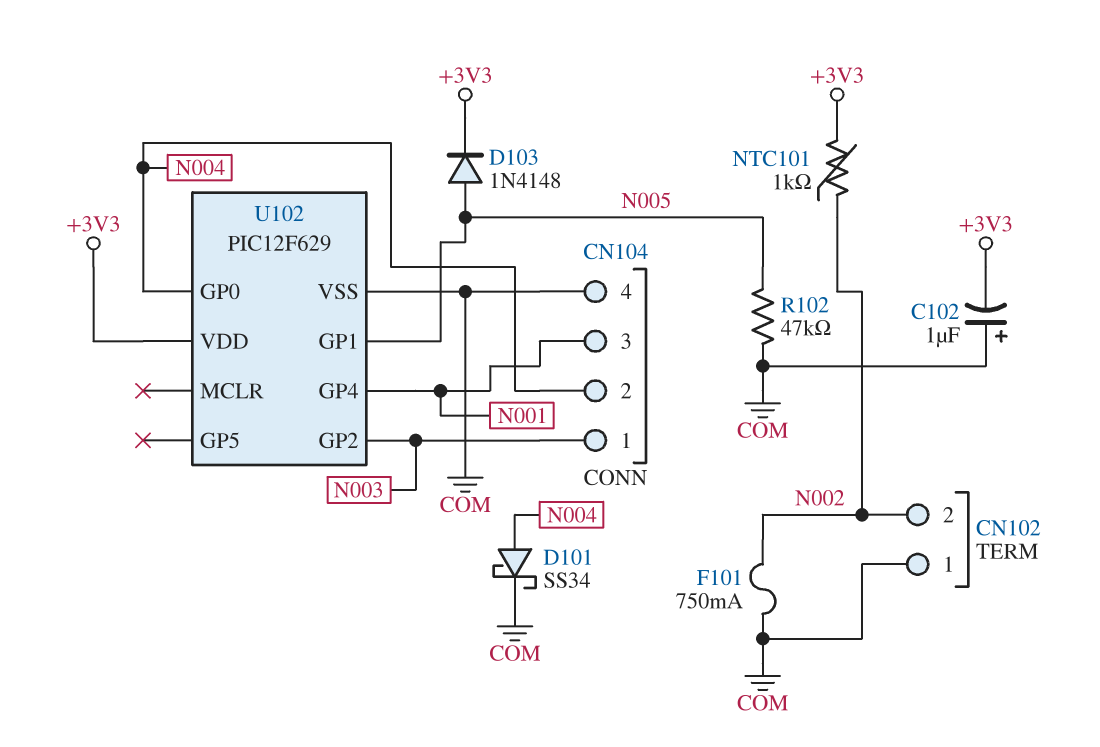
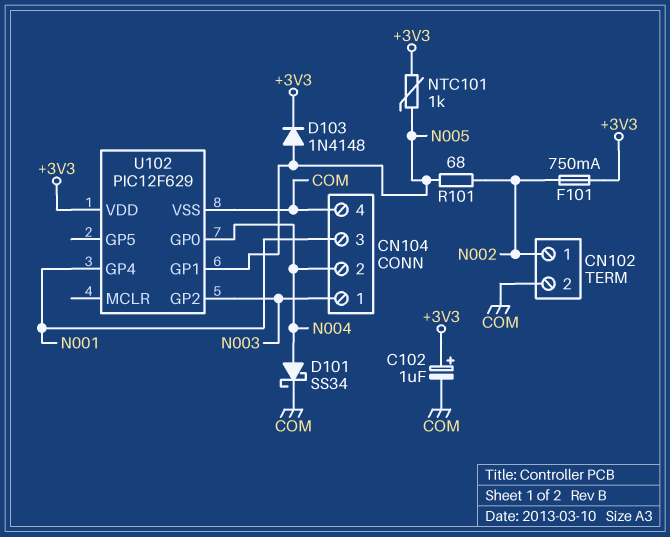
C102: 1uF (plus COM, minus +3V3) -> 1uF (plus +3V3, minus COM)
CN102 pin 1: COM -> N002
CN102 pin 2: N002 -> COM
F101: 750mA (COM, N002) -> 750mA (+3V3, N002)
NTC101: 1k (+3V3, N002) -> 1k (+3V3, N005)
R101: none -> 68 (N002, N005)
R102: 47k (COM, N005) -> none

